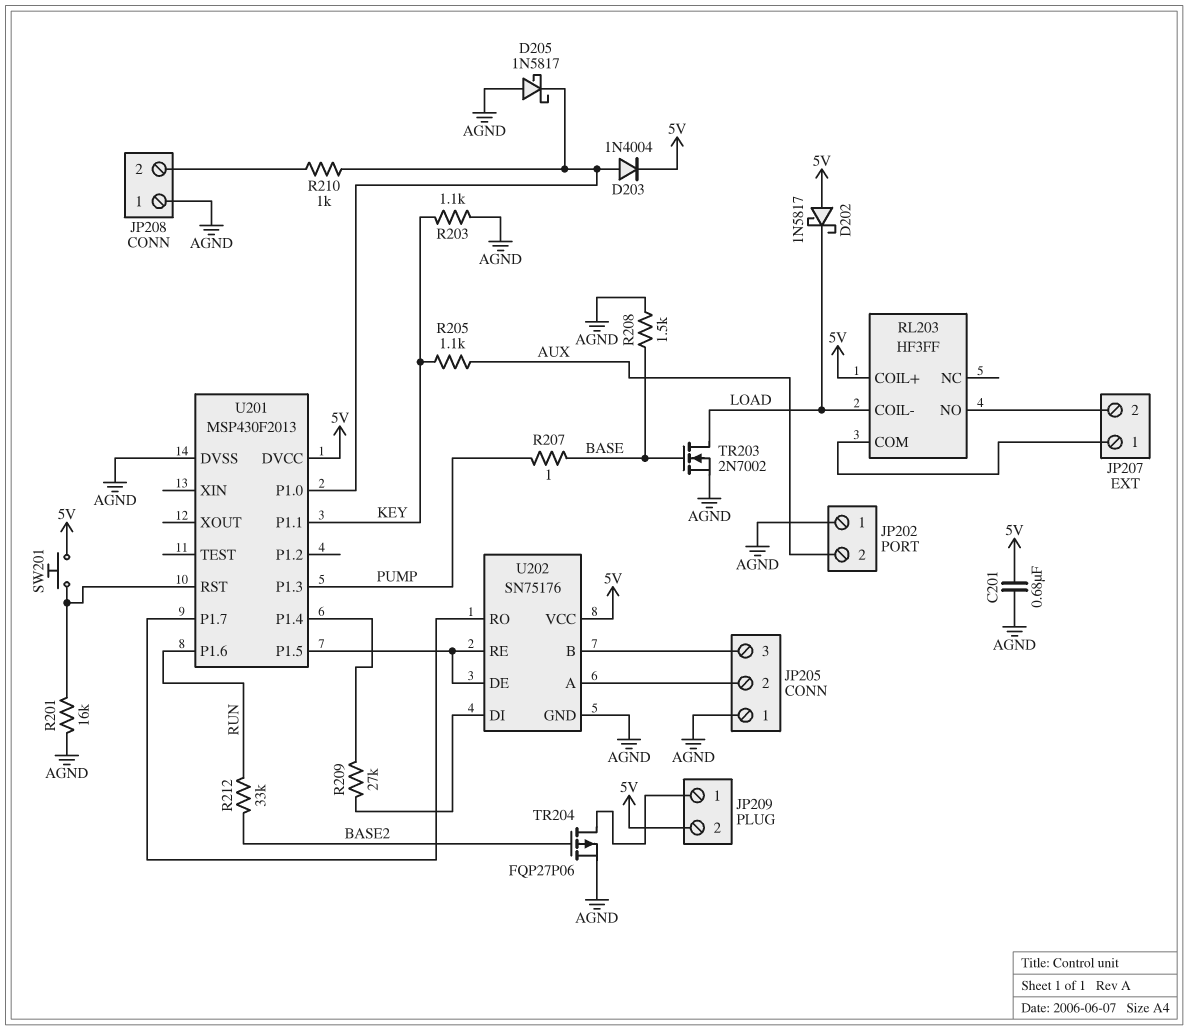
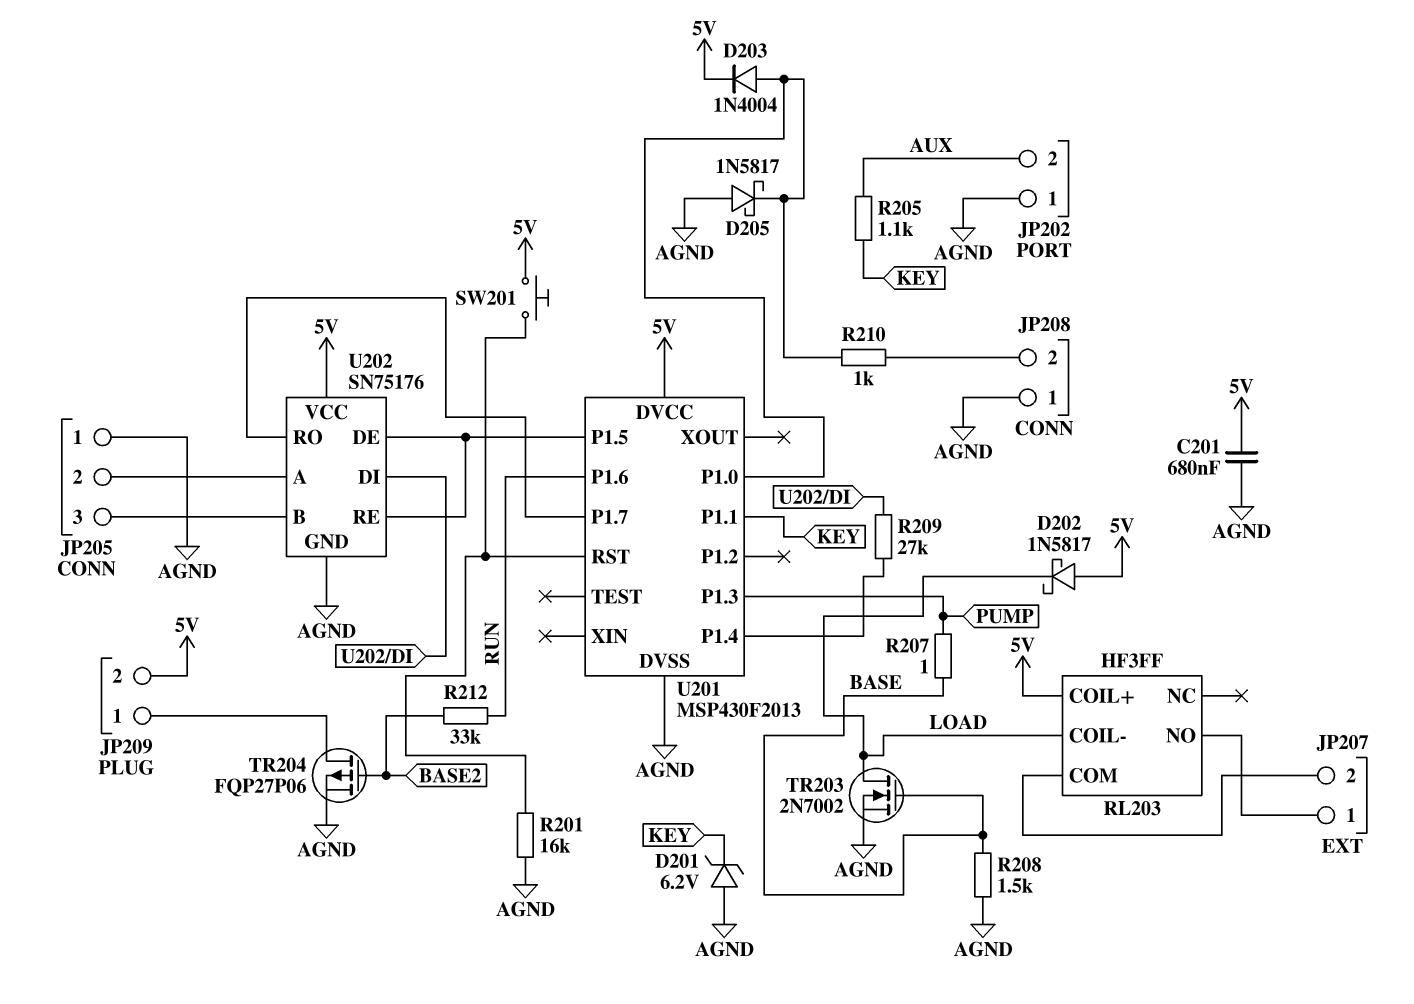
D201: none -> zener 6.2V (A AGND, K KEY)
R203: 1.1k (AGND, KEY) -> none
RL203 pin COM: JP207/1 -> JP207/2
RL203 pin NO: JP207/2 -> JP207/1

